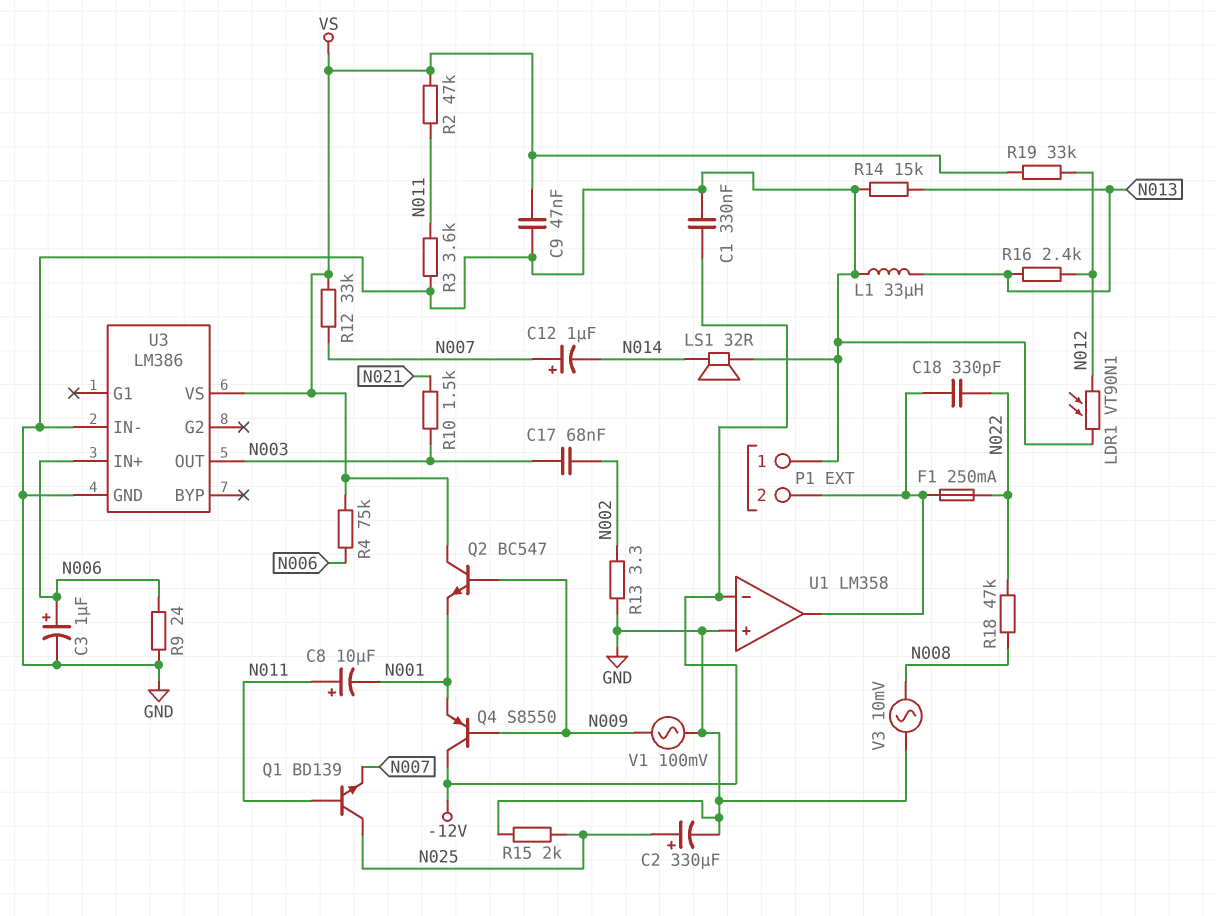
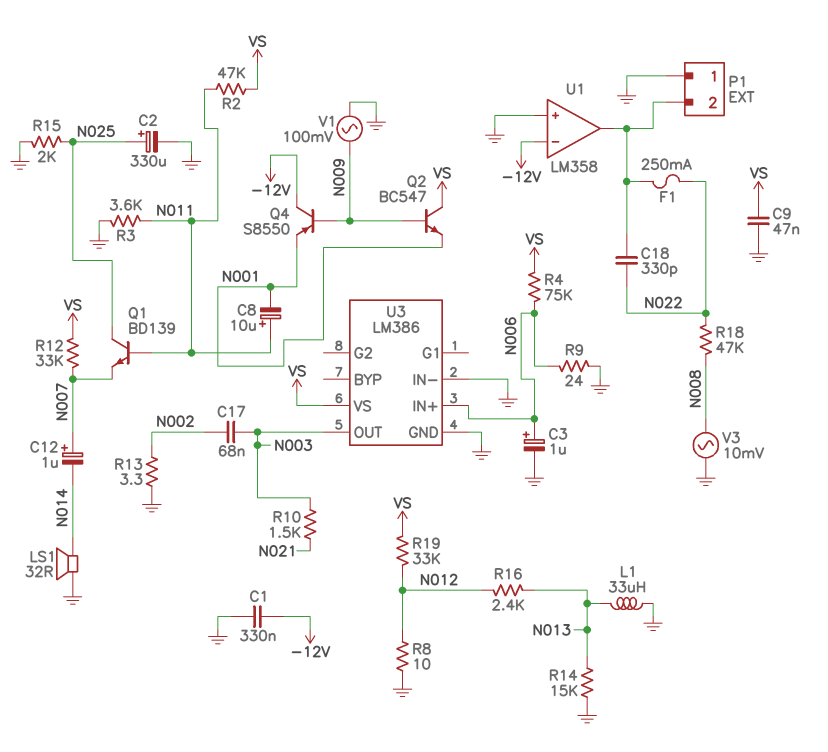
LDR1: VT90N1 (GND, N012) -> none
R8: none -> 10 (GND, N012)

